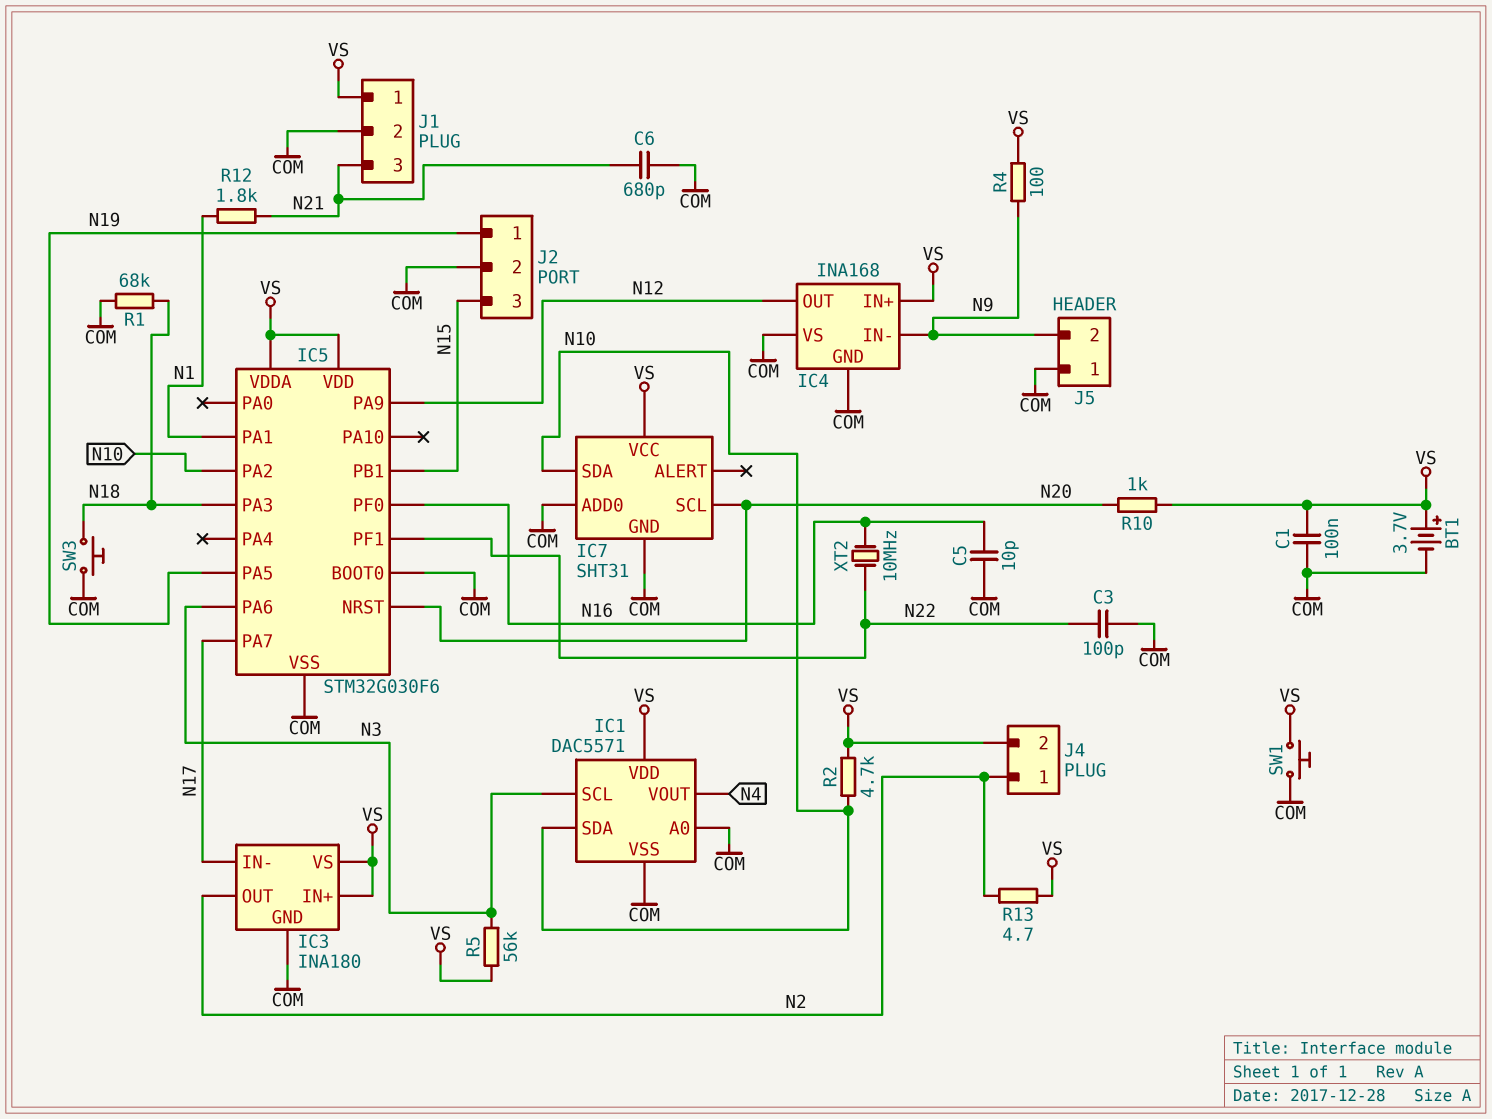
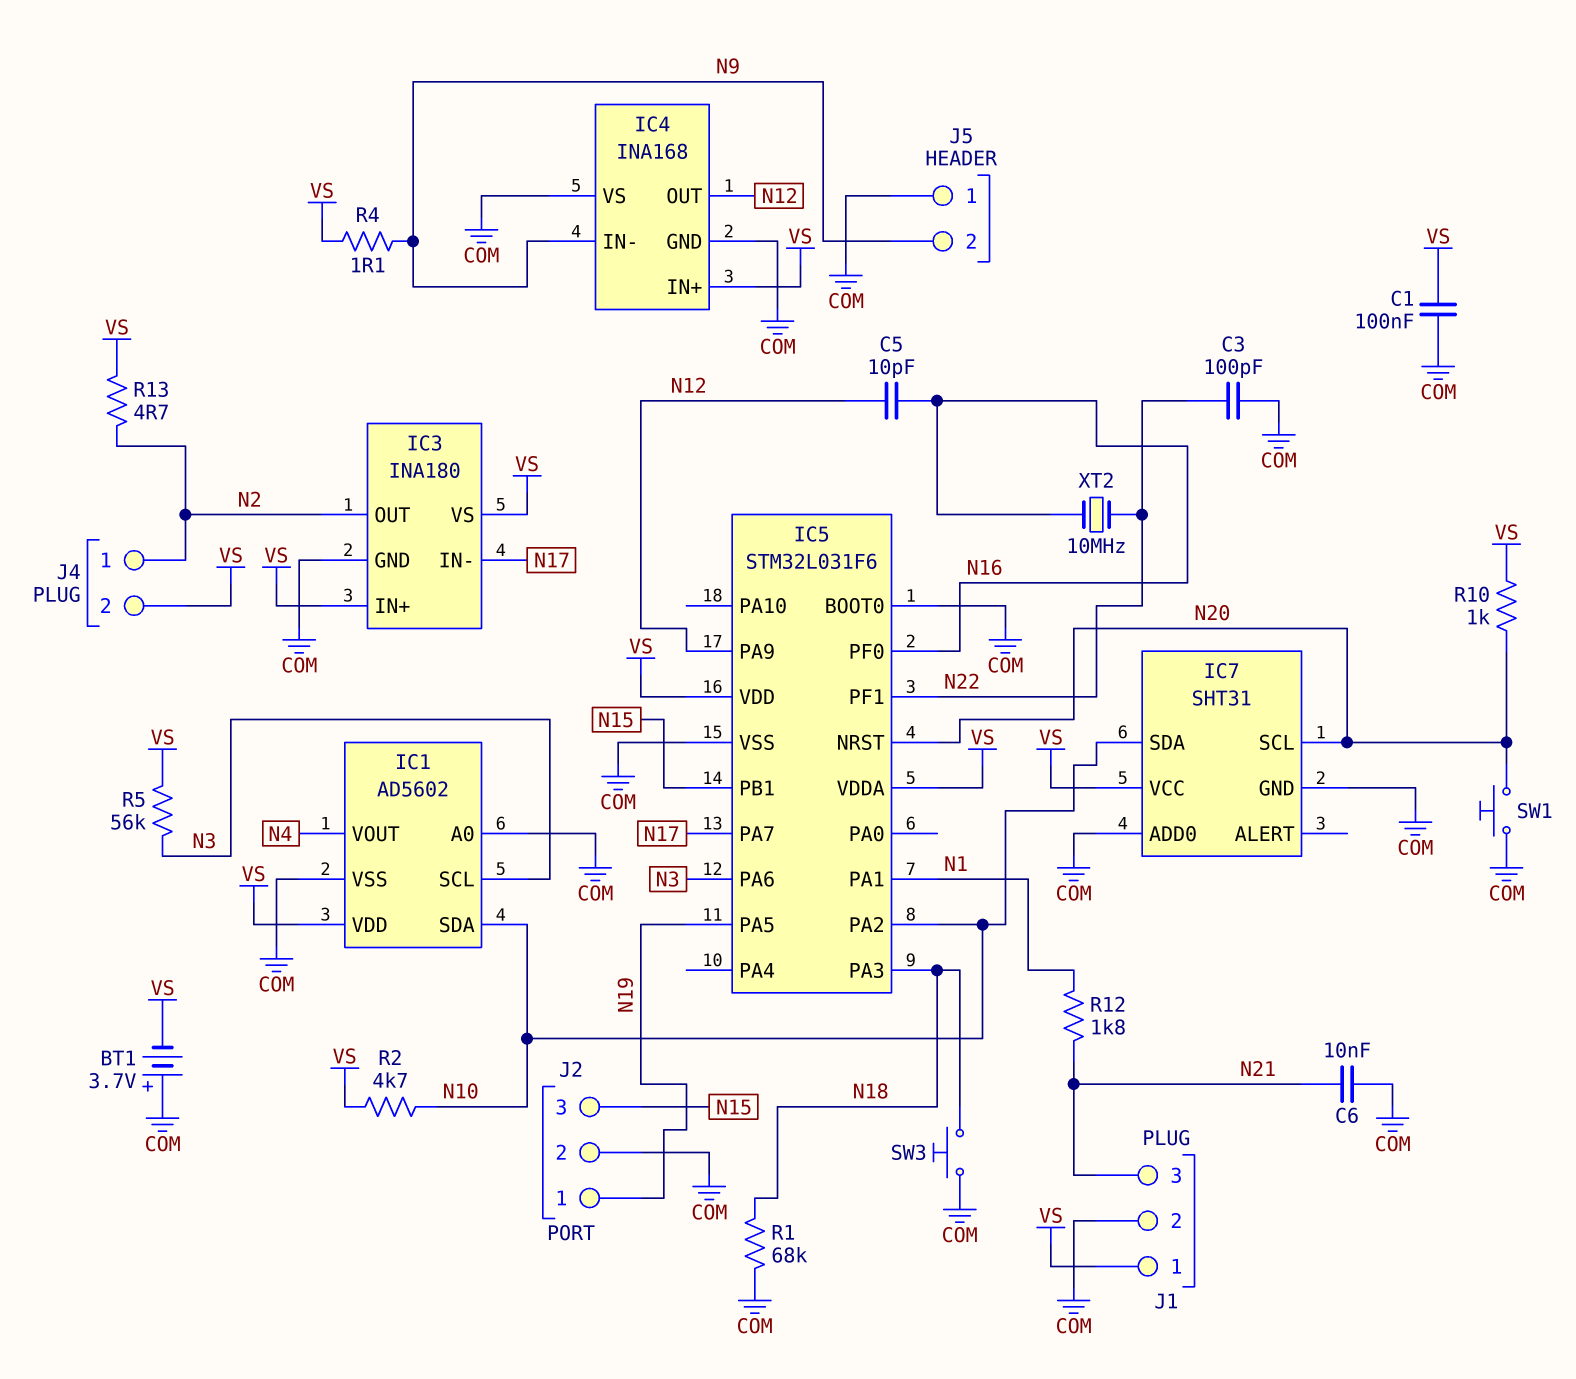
BT1: 3.7V (plus VS, minus COM) -> 3.7V (plus COM, minus VS)
C5: 10pF (COM, N16) -> 10pF (N12, N16)
C6: 680pF (COM, N21) -> 10nF (COM, N21)
IC1: DAC5571 -> AD5602
IC5: STM32G030F6 -> STM32L031F6
R4: 100 (N9, VS) -> 1.1 (N9, VS)
SW1: button (COM, VS) -> button (COM, N20)

